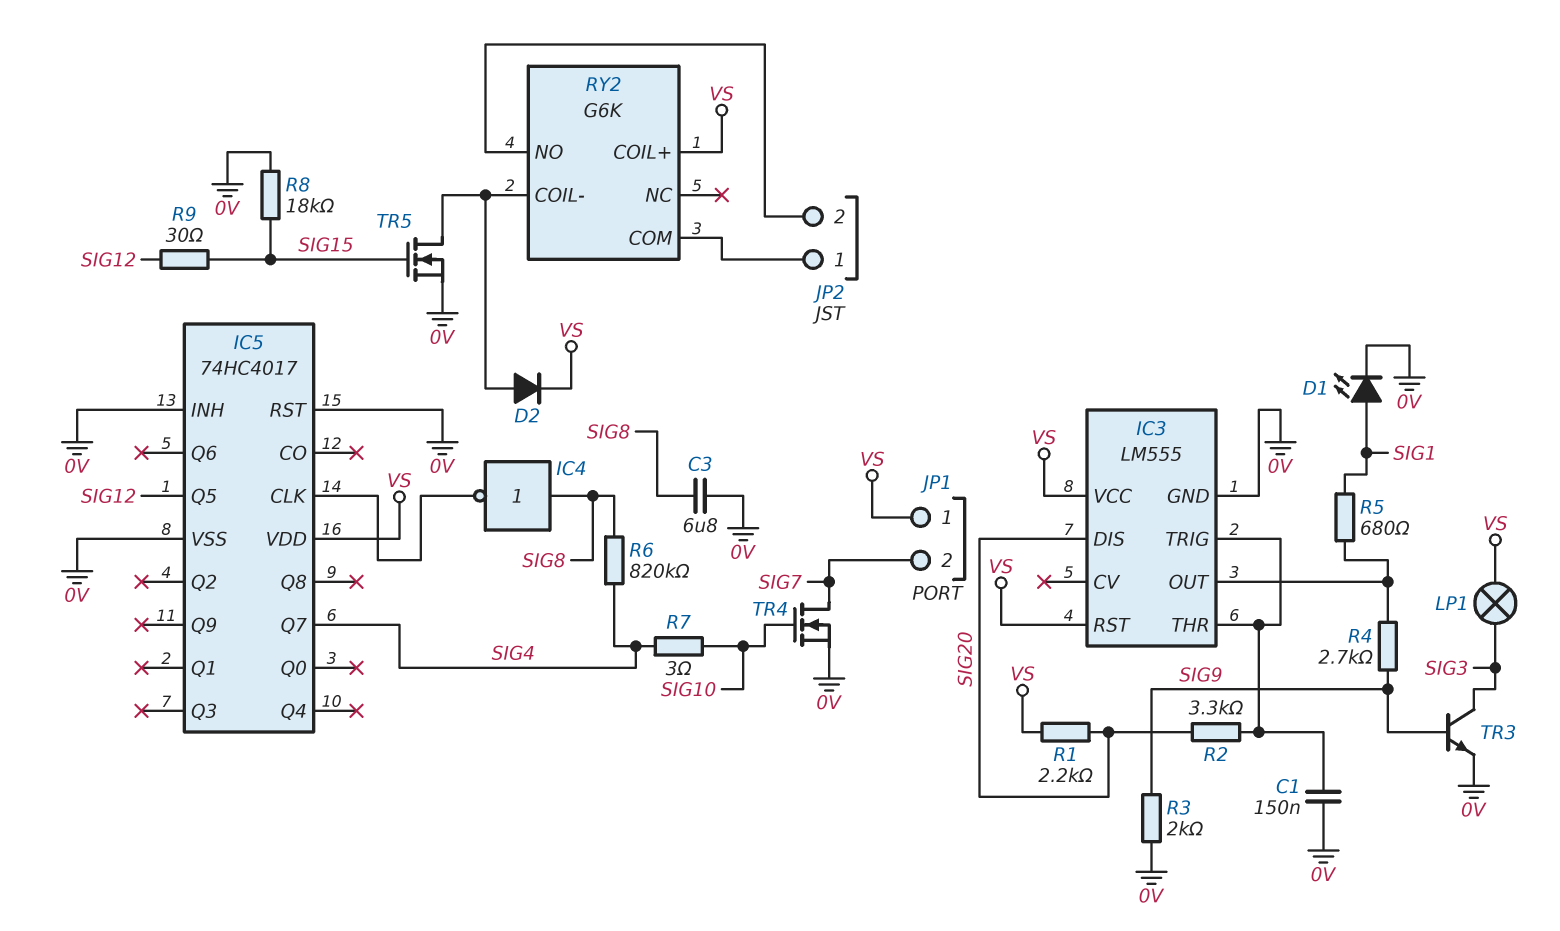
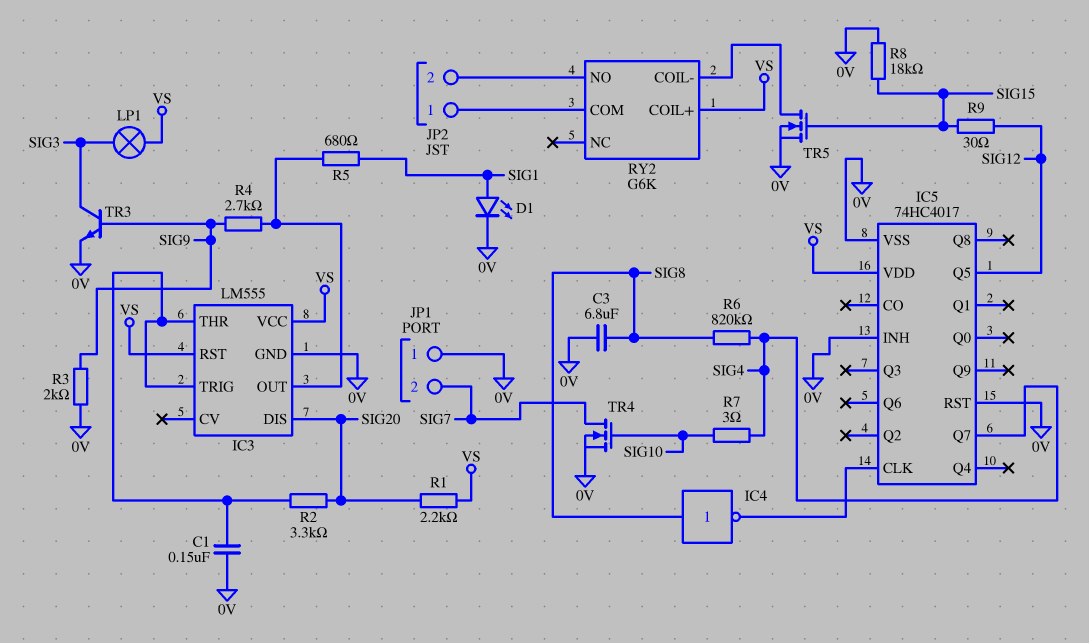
D2: diode (A RY2/COIL-, K VS) -> none
JP1 pin 1: VS -> 0V

